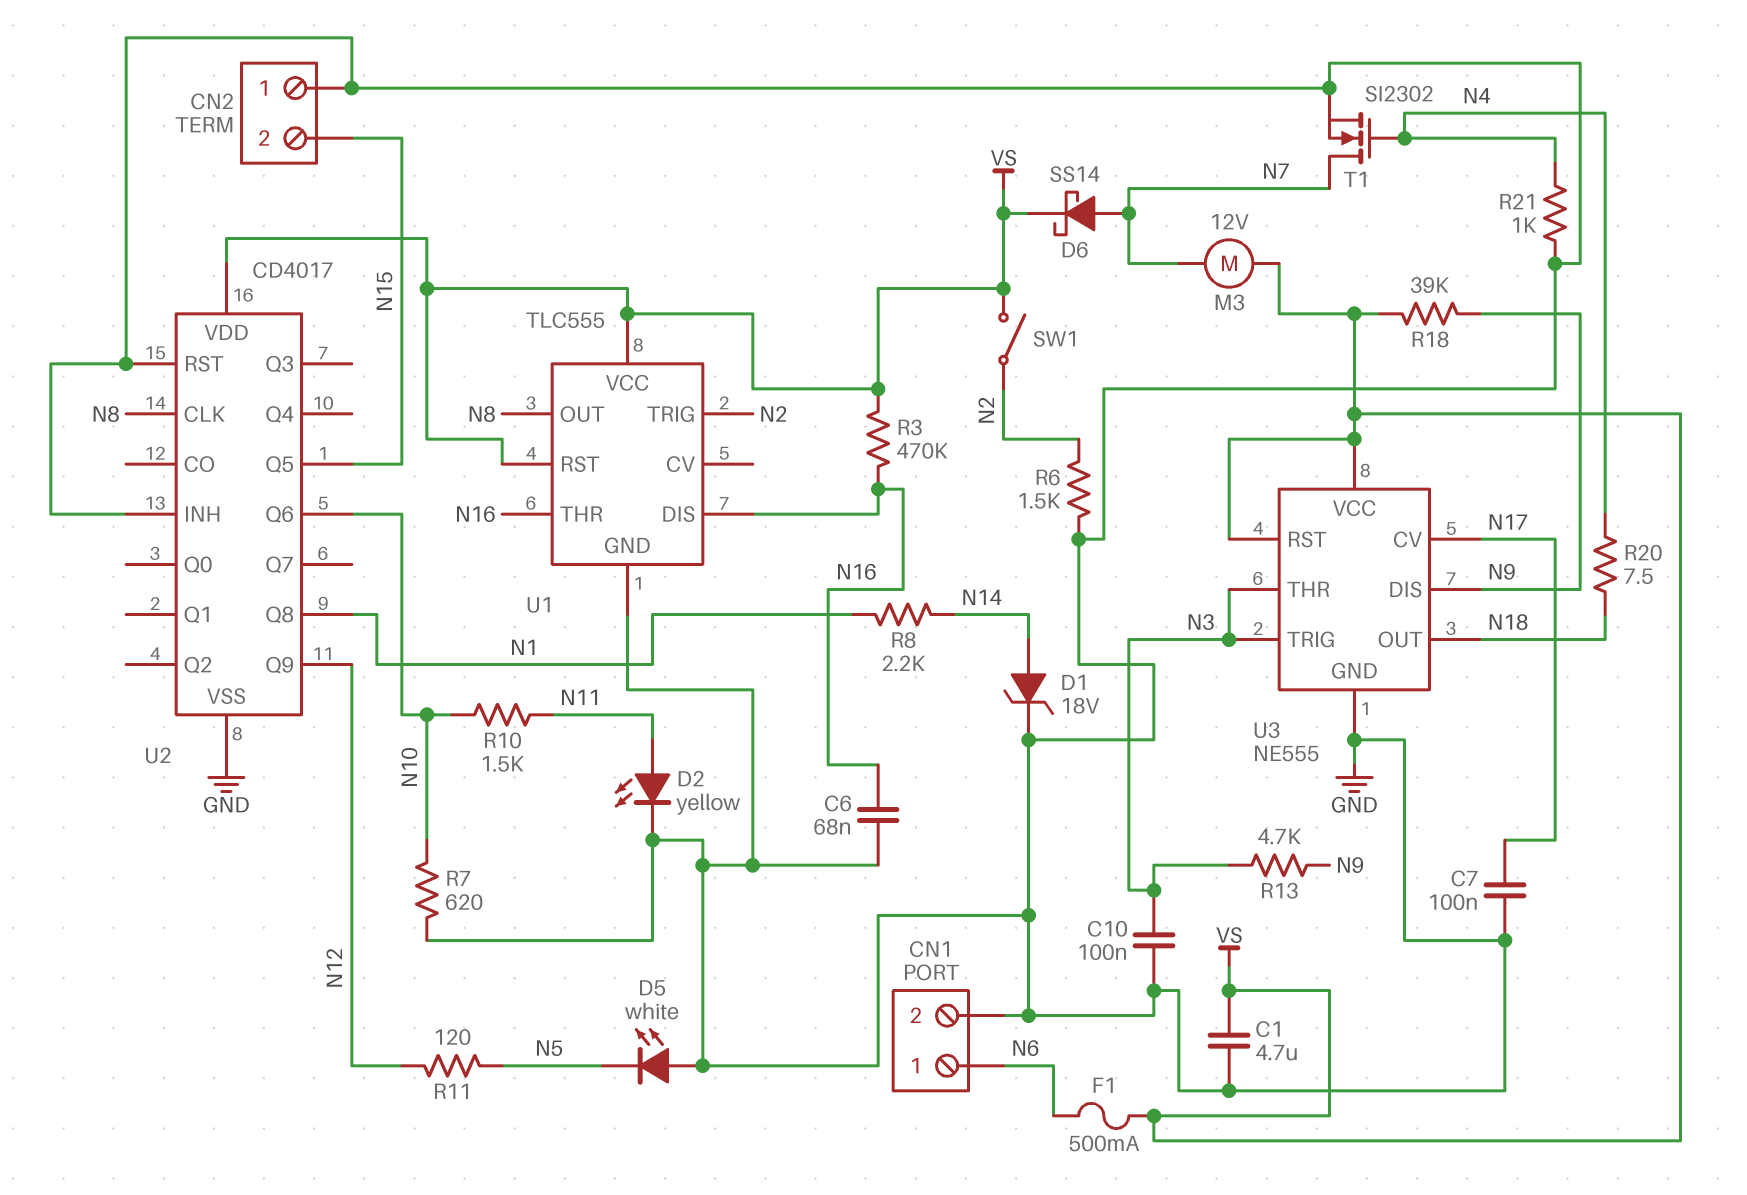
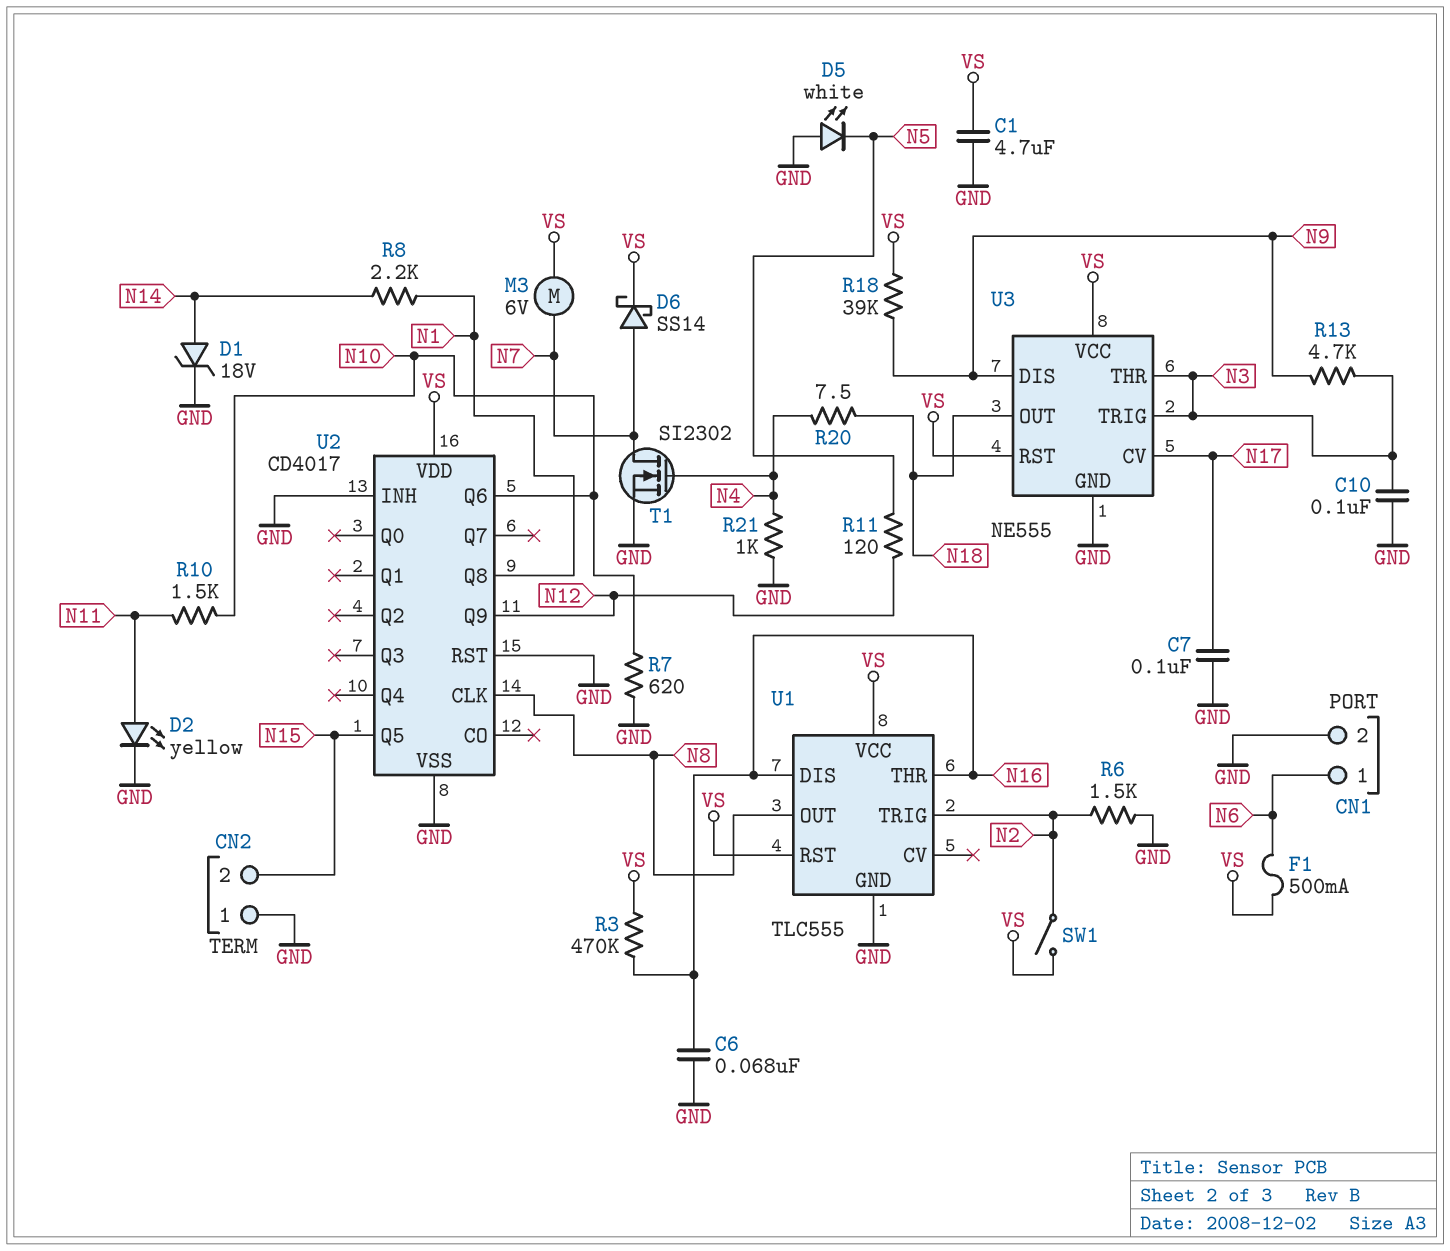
M3: motor 12V (N7, VS) -> motor 6V (N7, VS)

